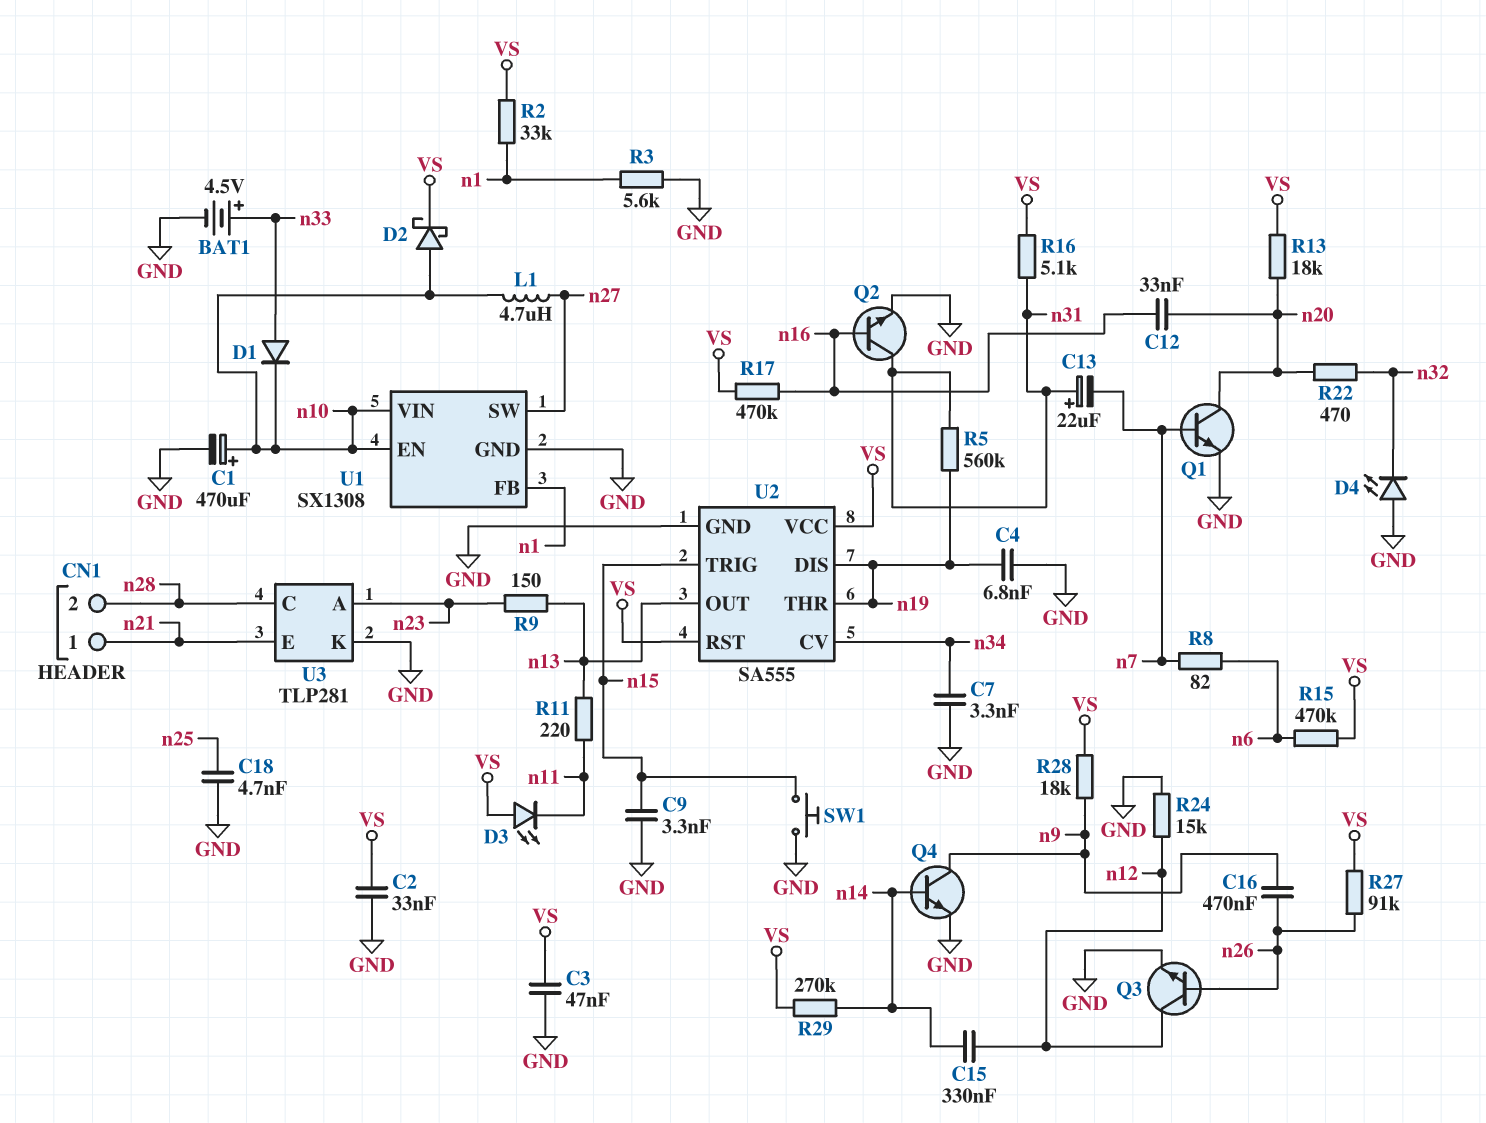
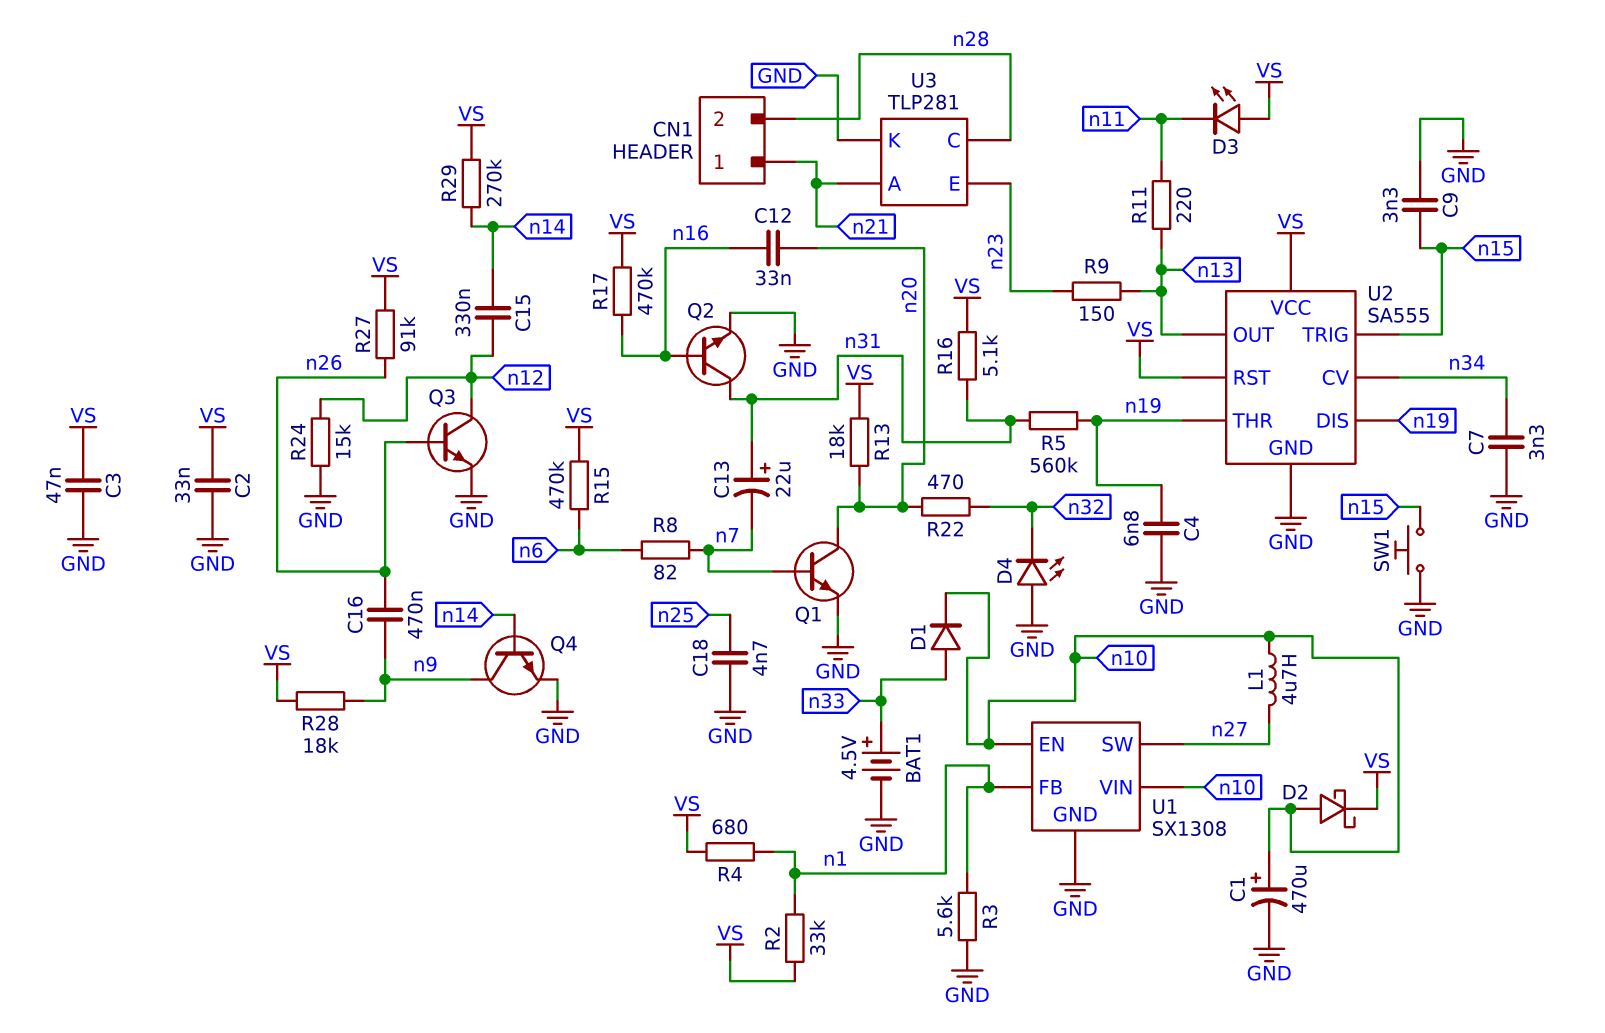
R4: none -> 680 (VS, n1)
U3 pin A: n23 -> n21
U3 pin E: n21 -> n23

